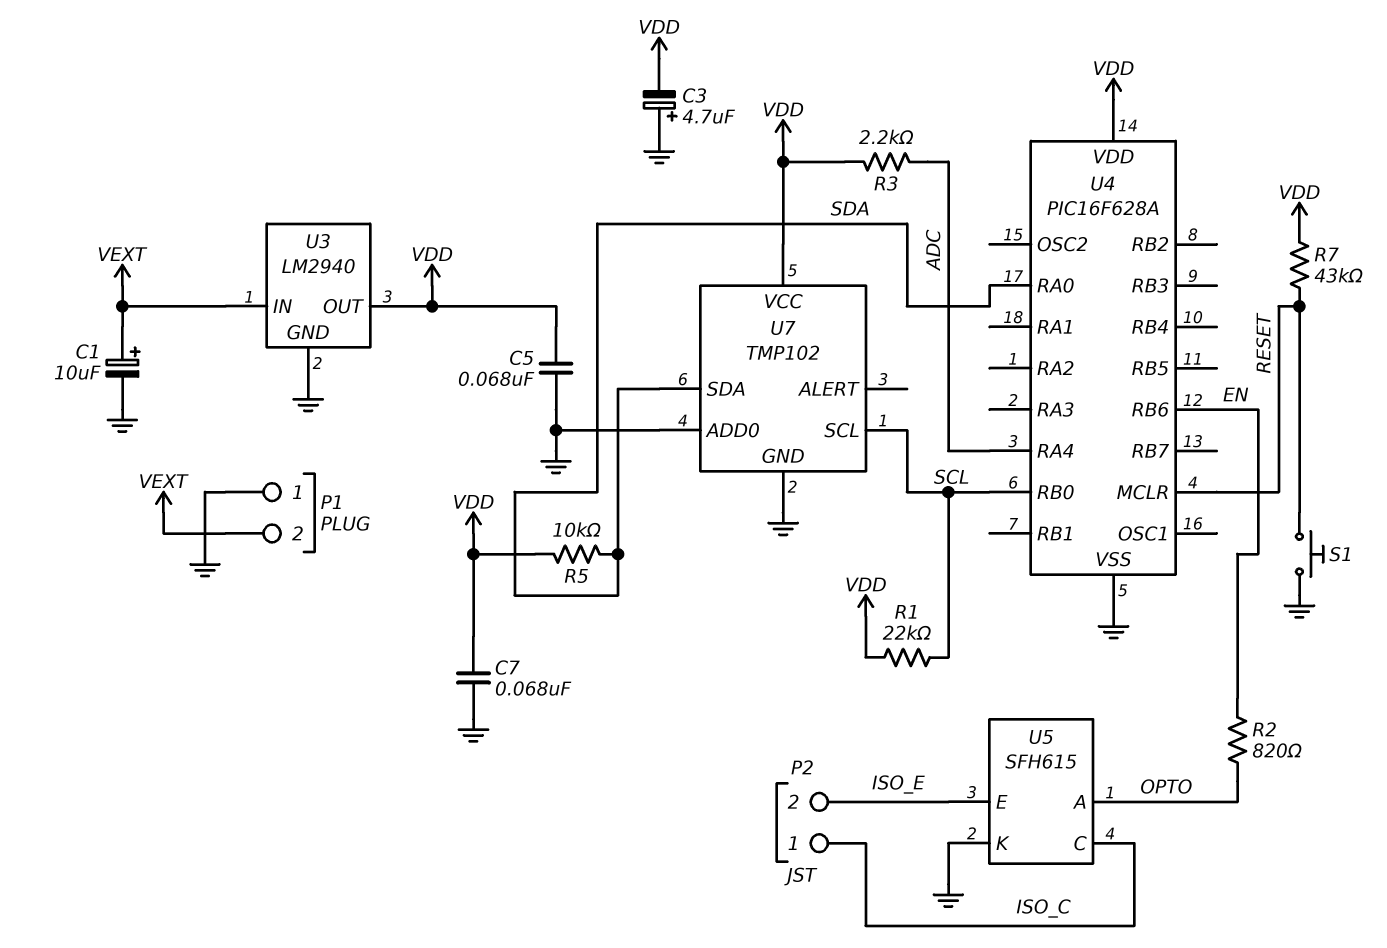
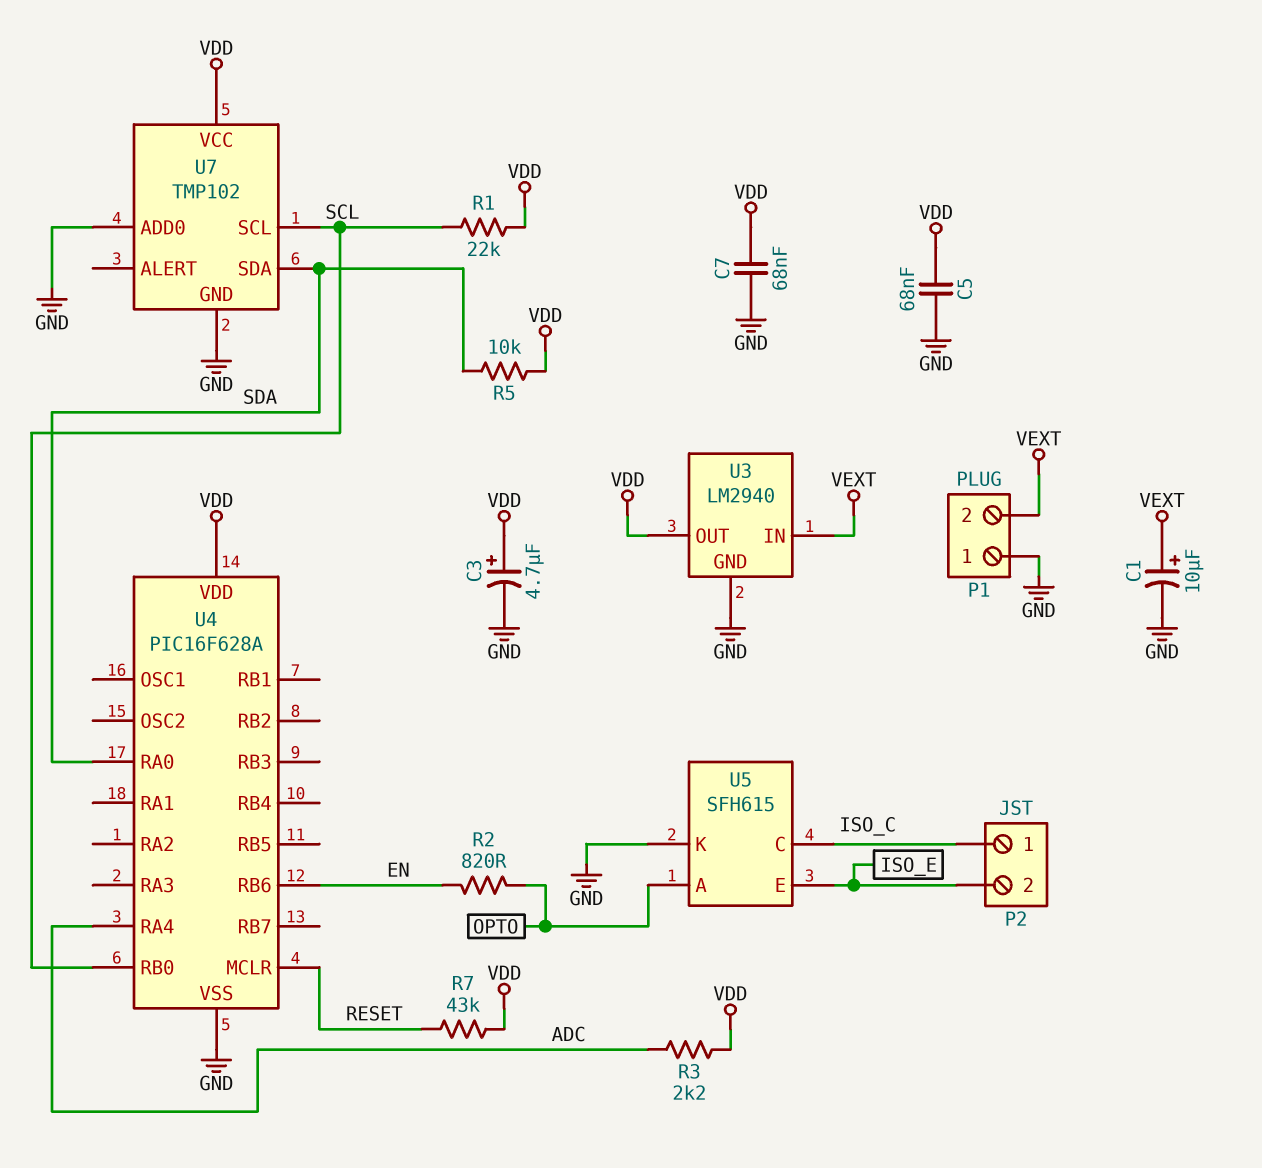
C3: 4.7uF (plus GND, minus VDD) -> 4.7uF (plus VDD, minus GND)
S1: button (GND, RESET) -> none

